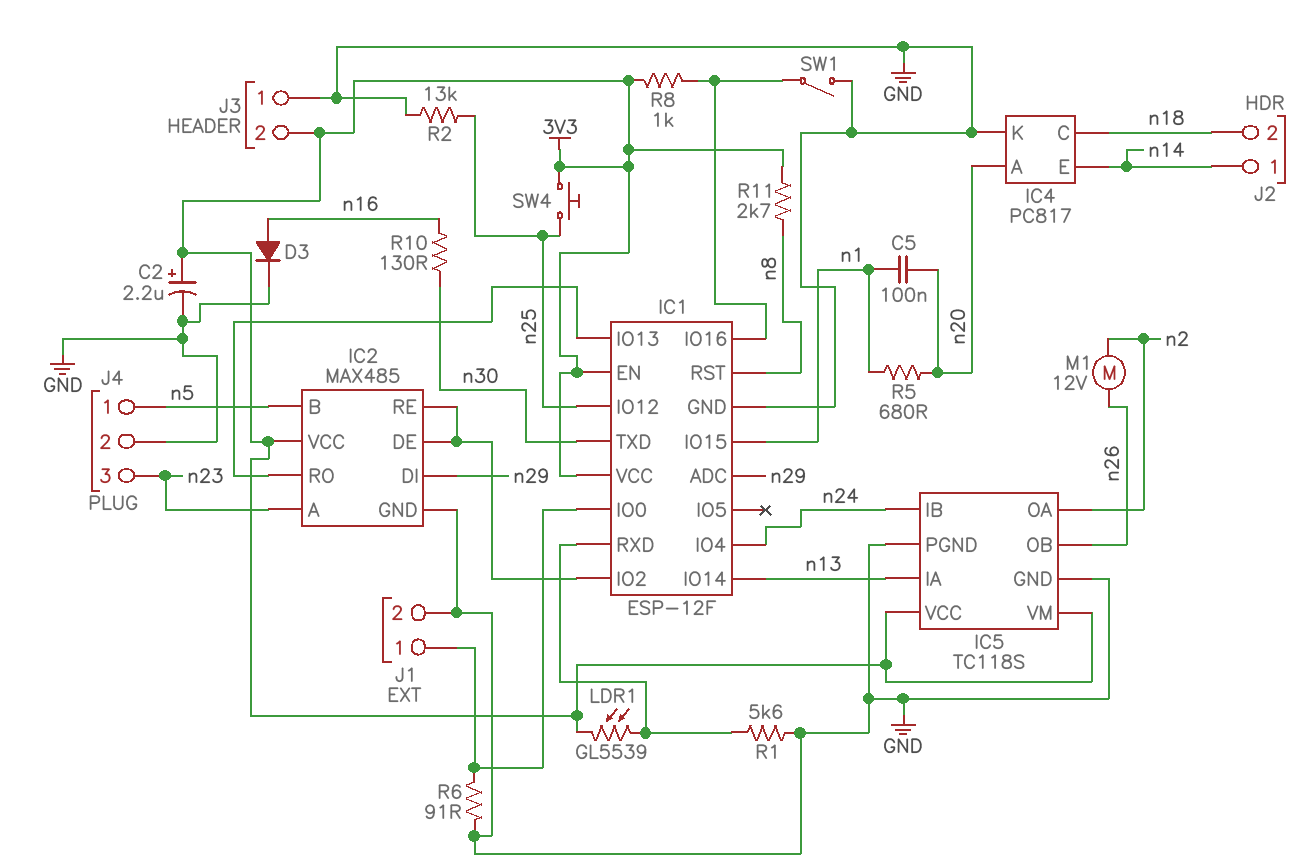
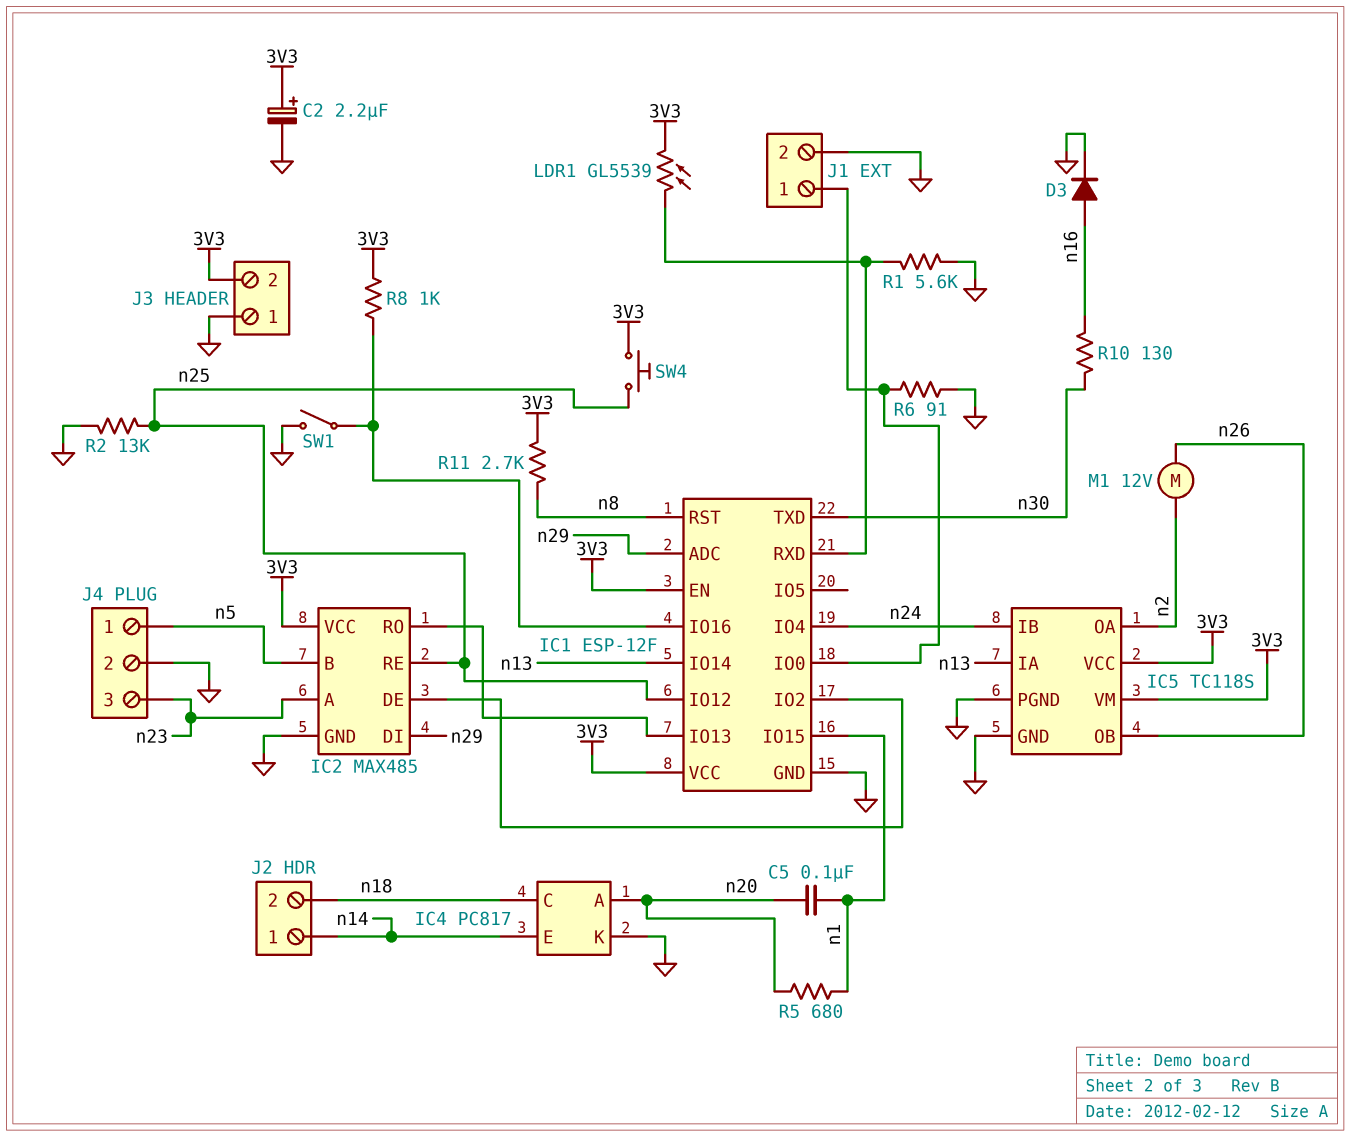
IC2 pin RE: IC1/IO2 -> n25

